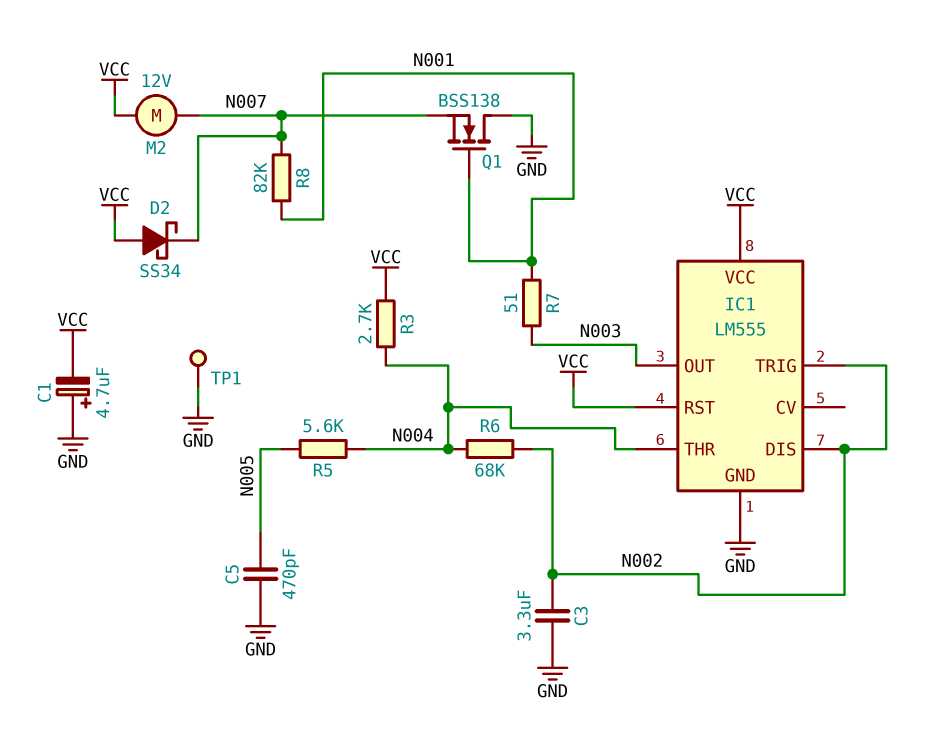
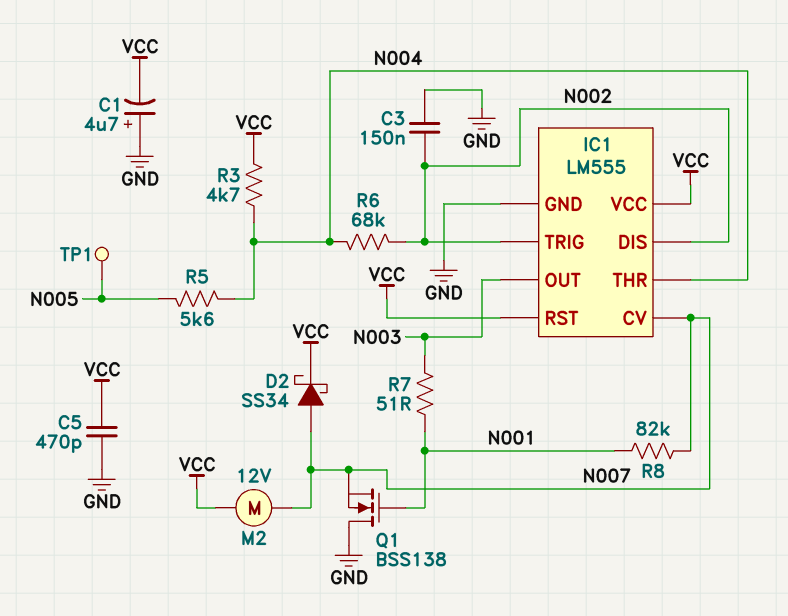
C3: 3.3uF (GND, N002) -> 150nF (GND, N002)
C5: 470pF (GND, N005) -> 470pF (GND, VCC)
D2: schottky SS34 (A VCC, K N007) -> schottky SS34 (A N007, K VCC)
IC1 pin CV: none -> N007
R3: 2.7k (N004, VCC) -> 4.7k (N004, VCC)
TP1: test point (GND) -> test point (N005)

